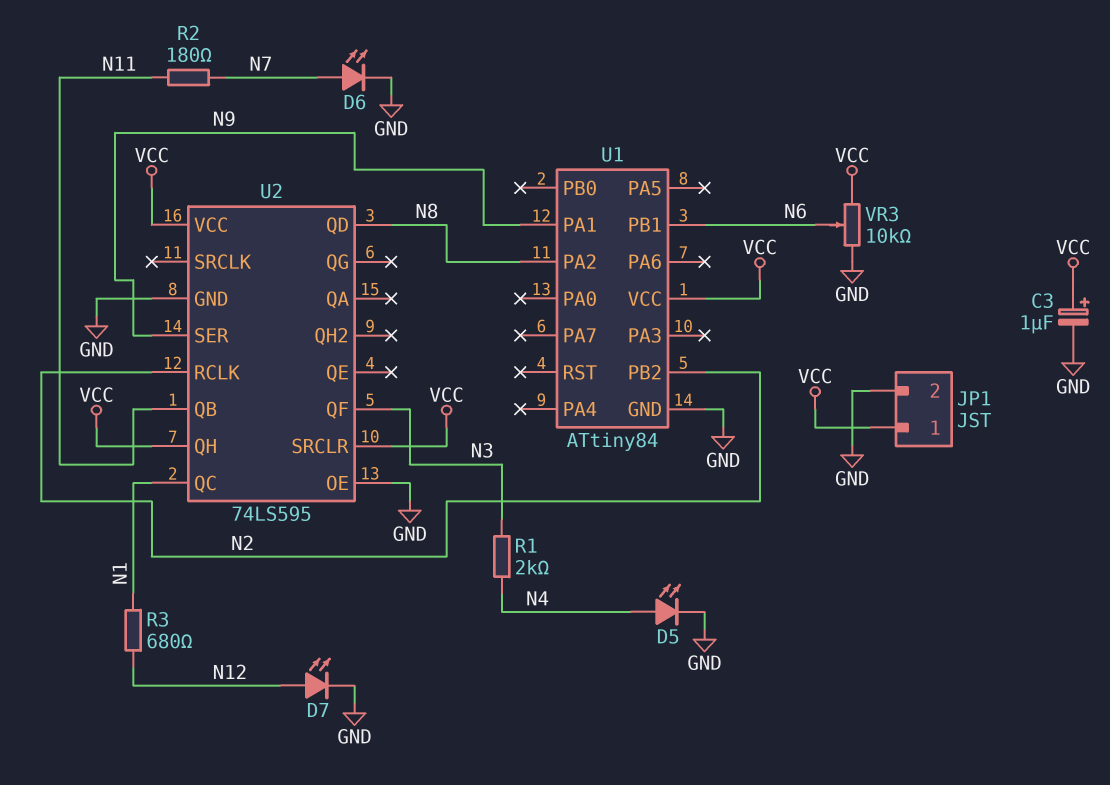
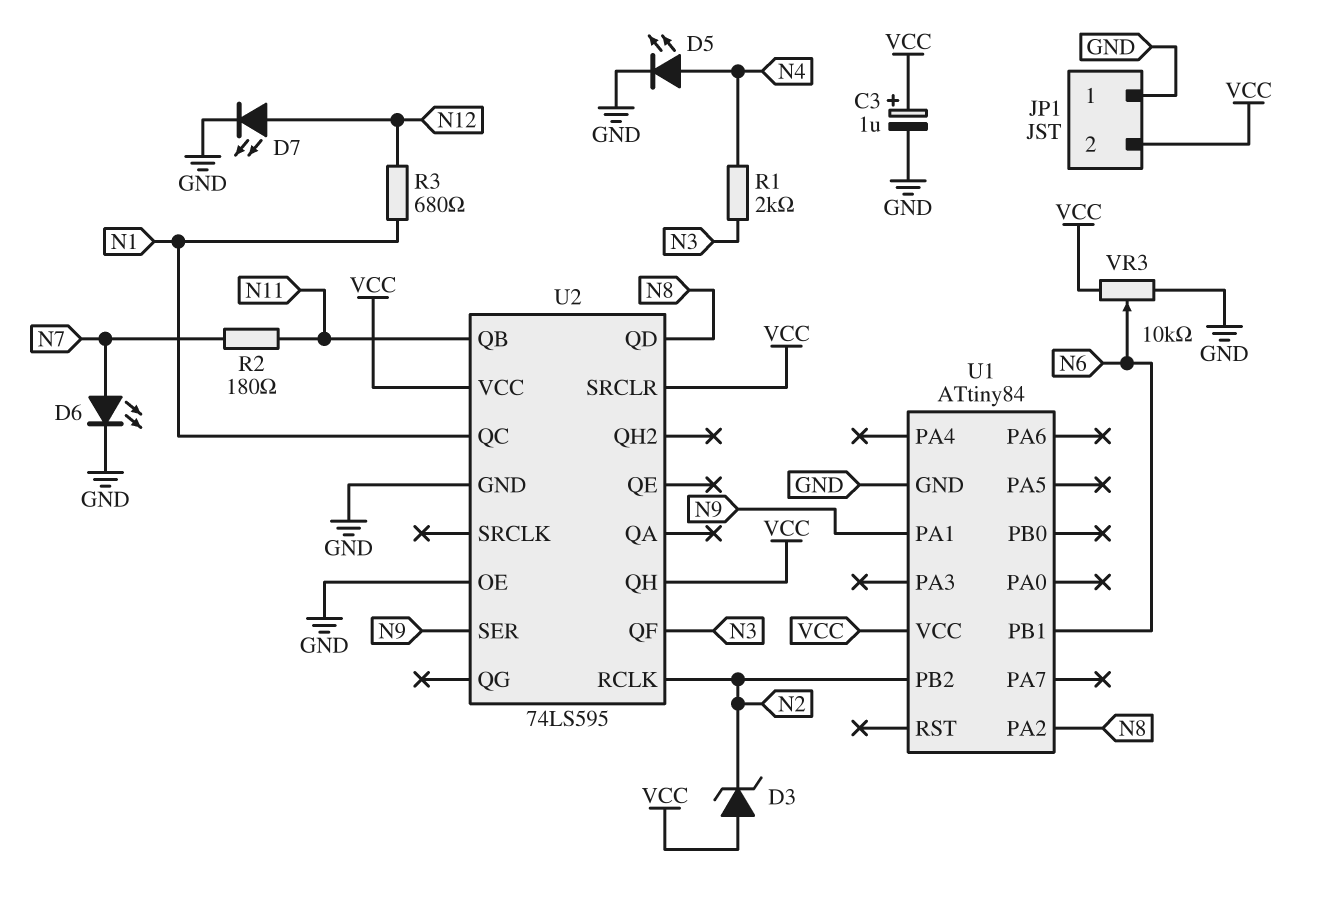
D3: none -> zener (A VCC, K N2)
JP1 pin 1: VCC -> GND
JP1 pin 2: GND -> VCC

